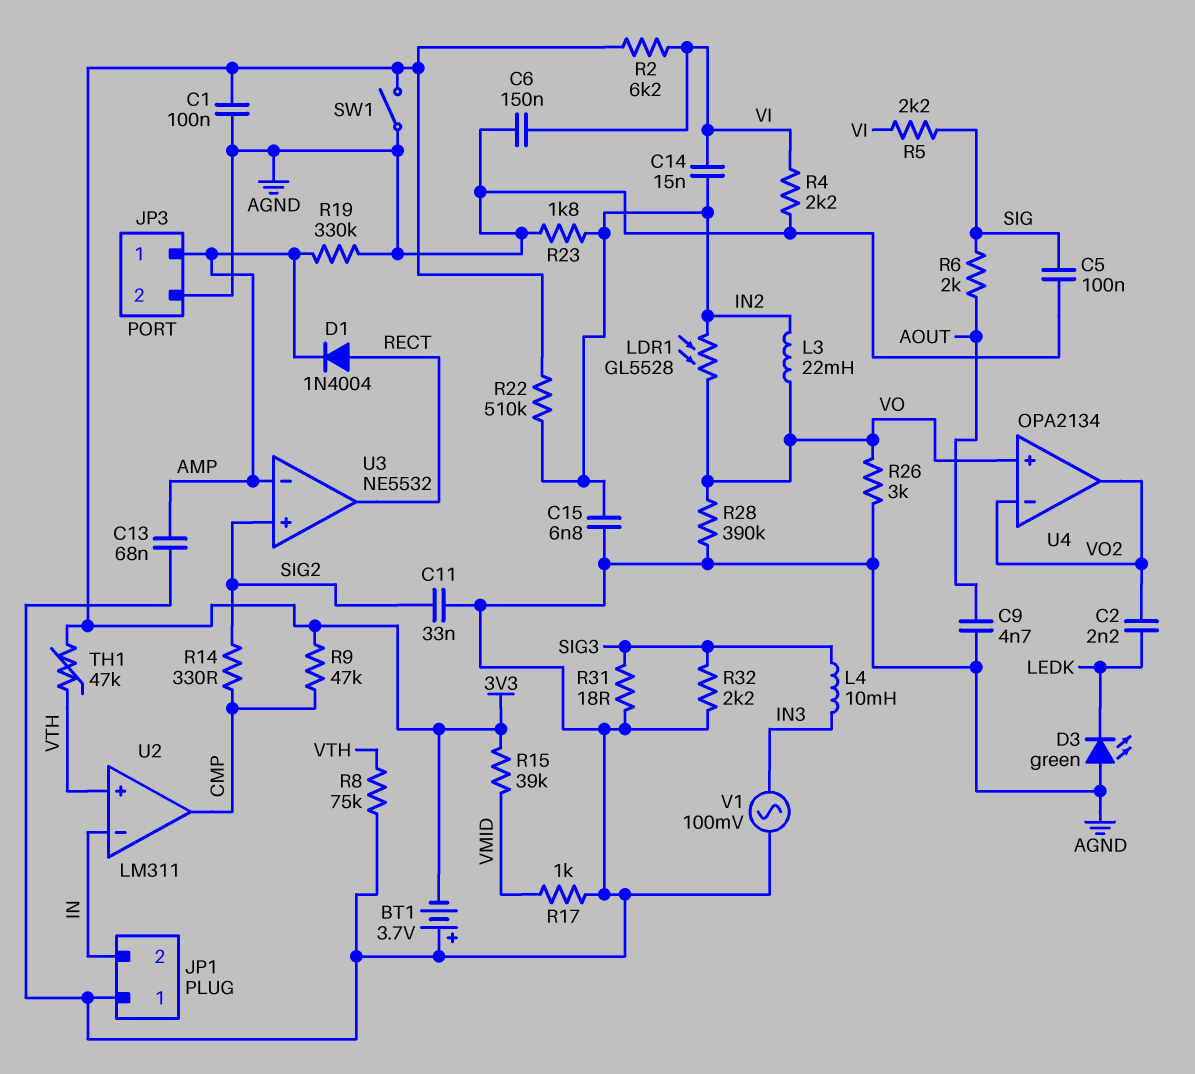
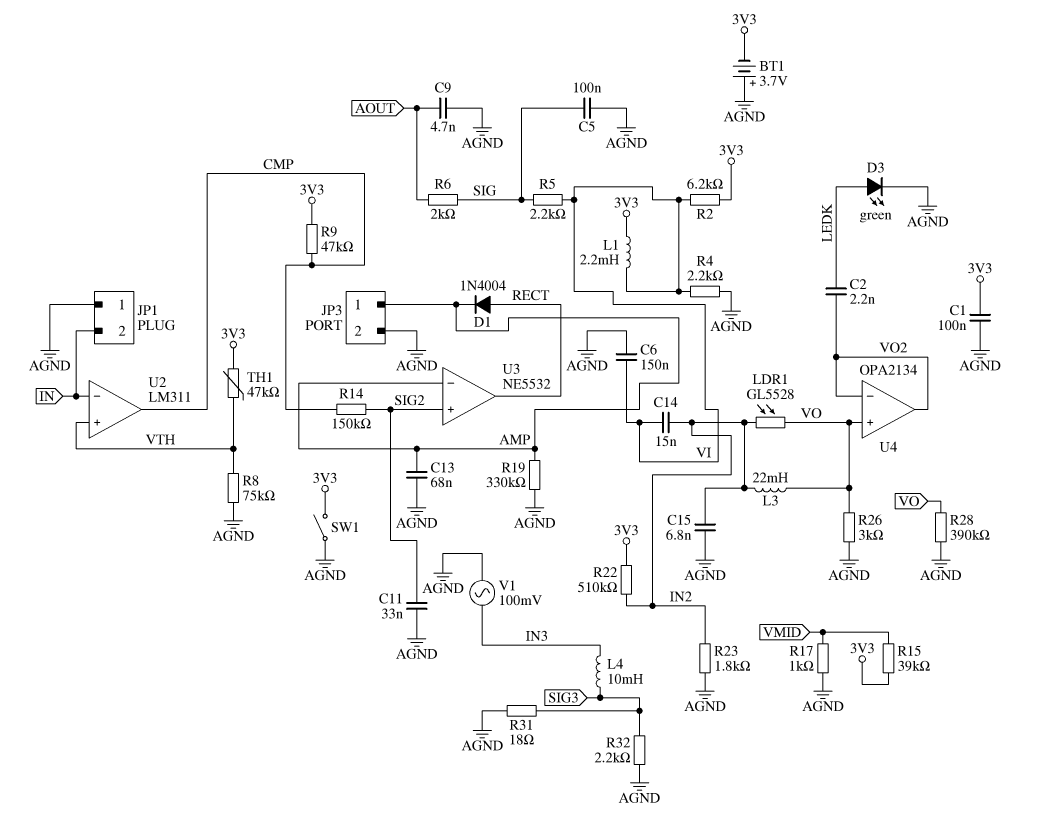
D3: LED green (A AGND, K LEDK) -> LED green (A LEDK, K AGND)
L1: none -> 2.2mH (3V3, VI)
R14: 330 (CMP, SIG2) -> 150k (CMP, SIG2)

